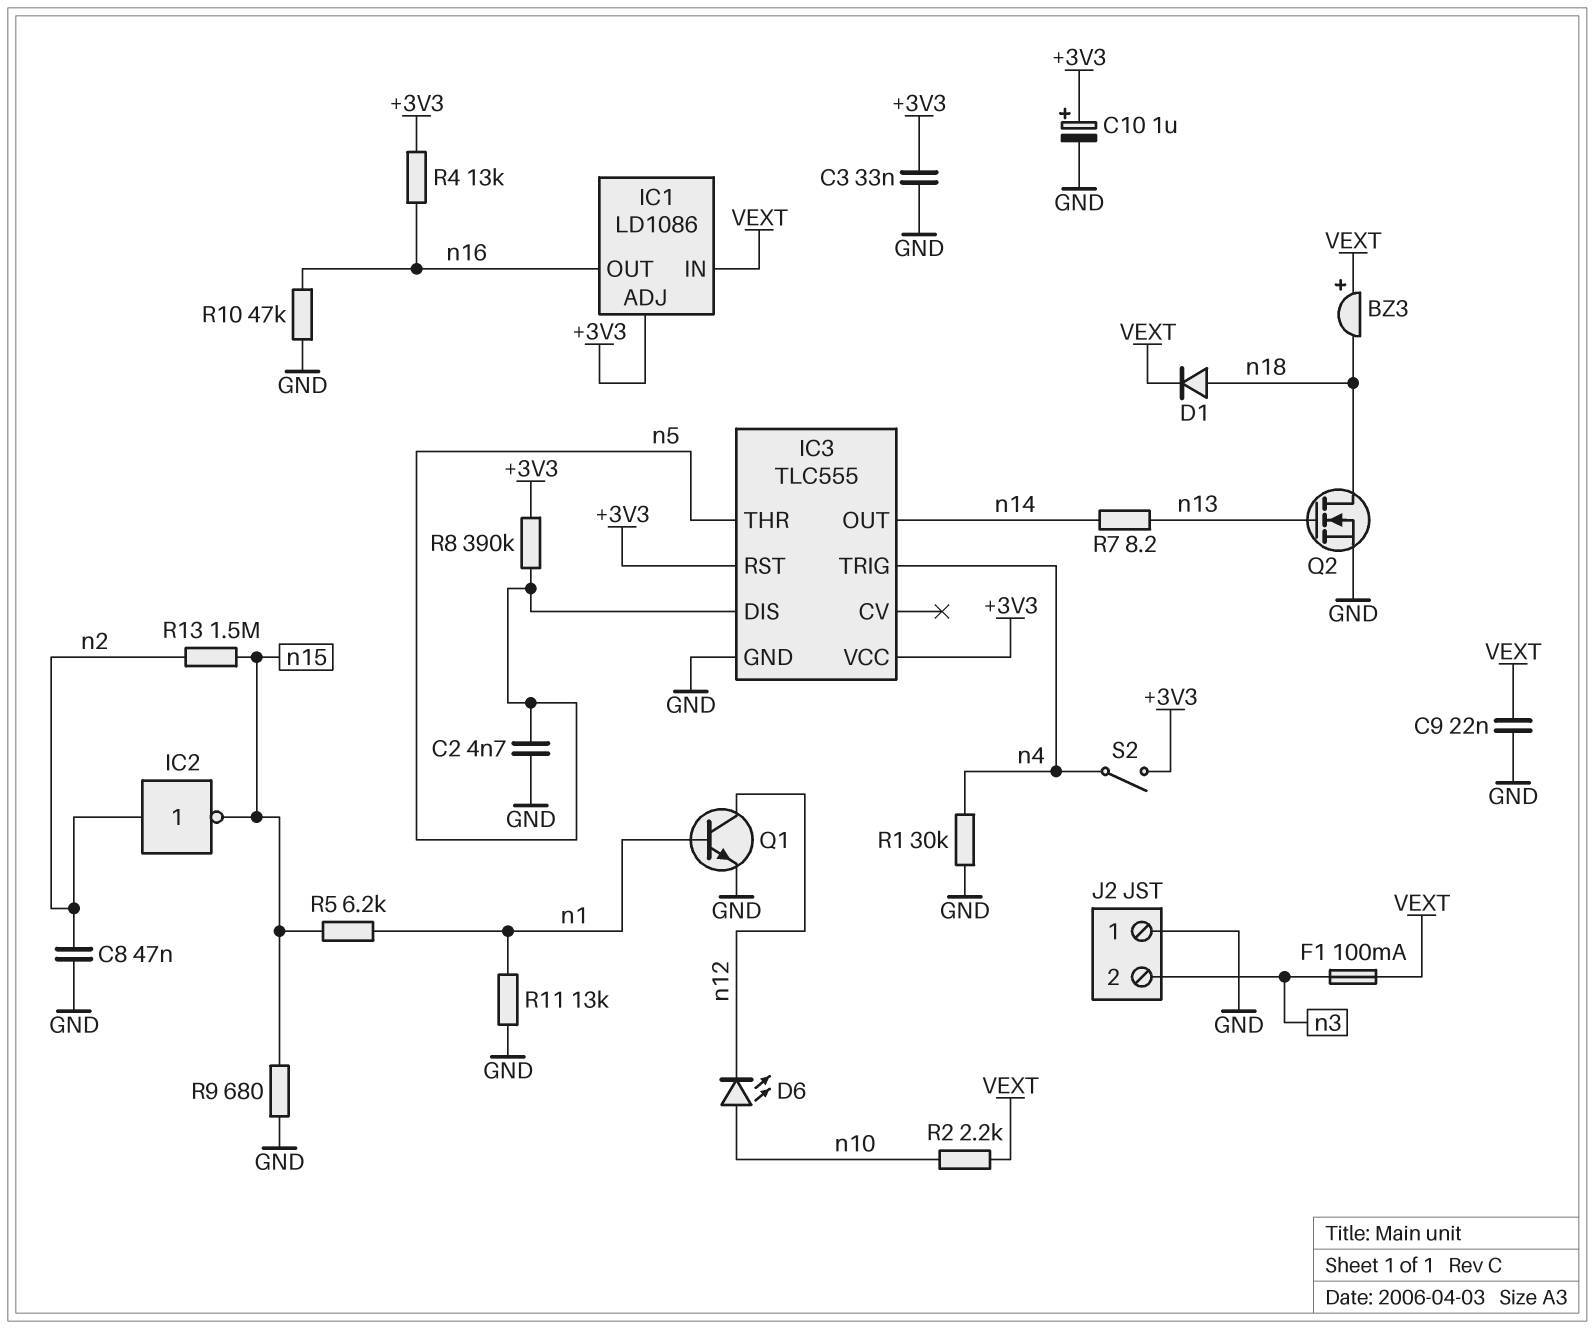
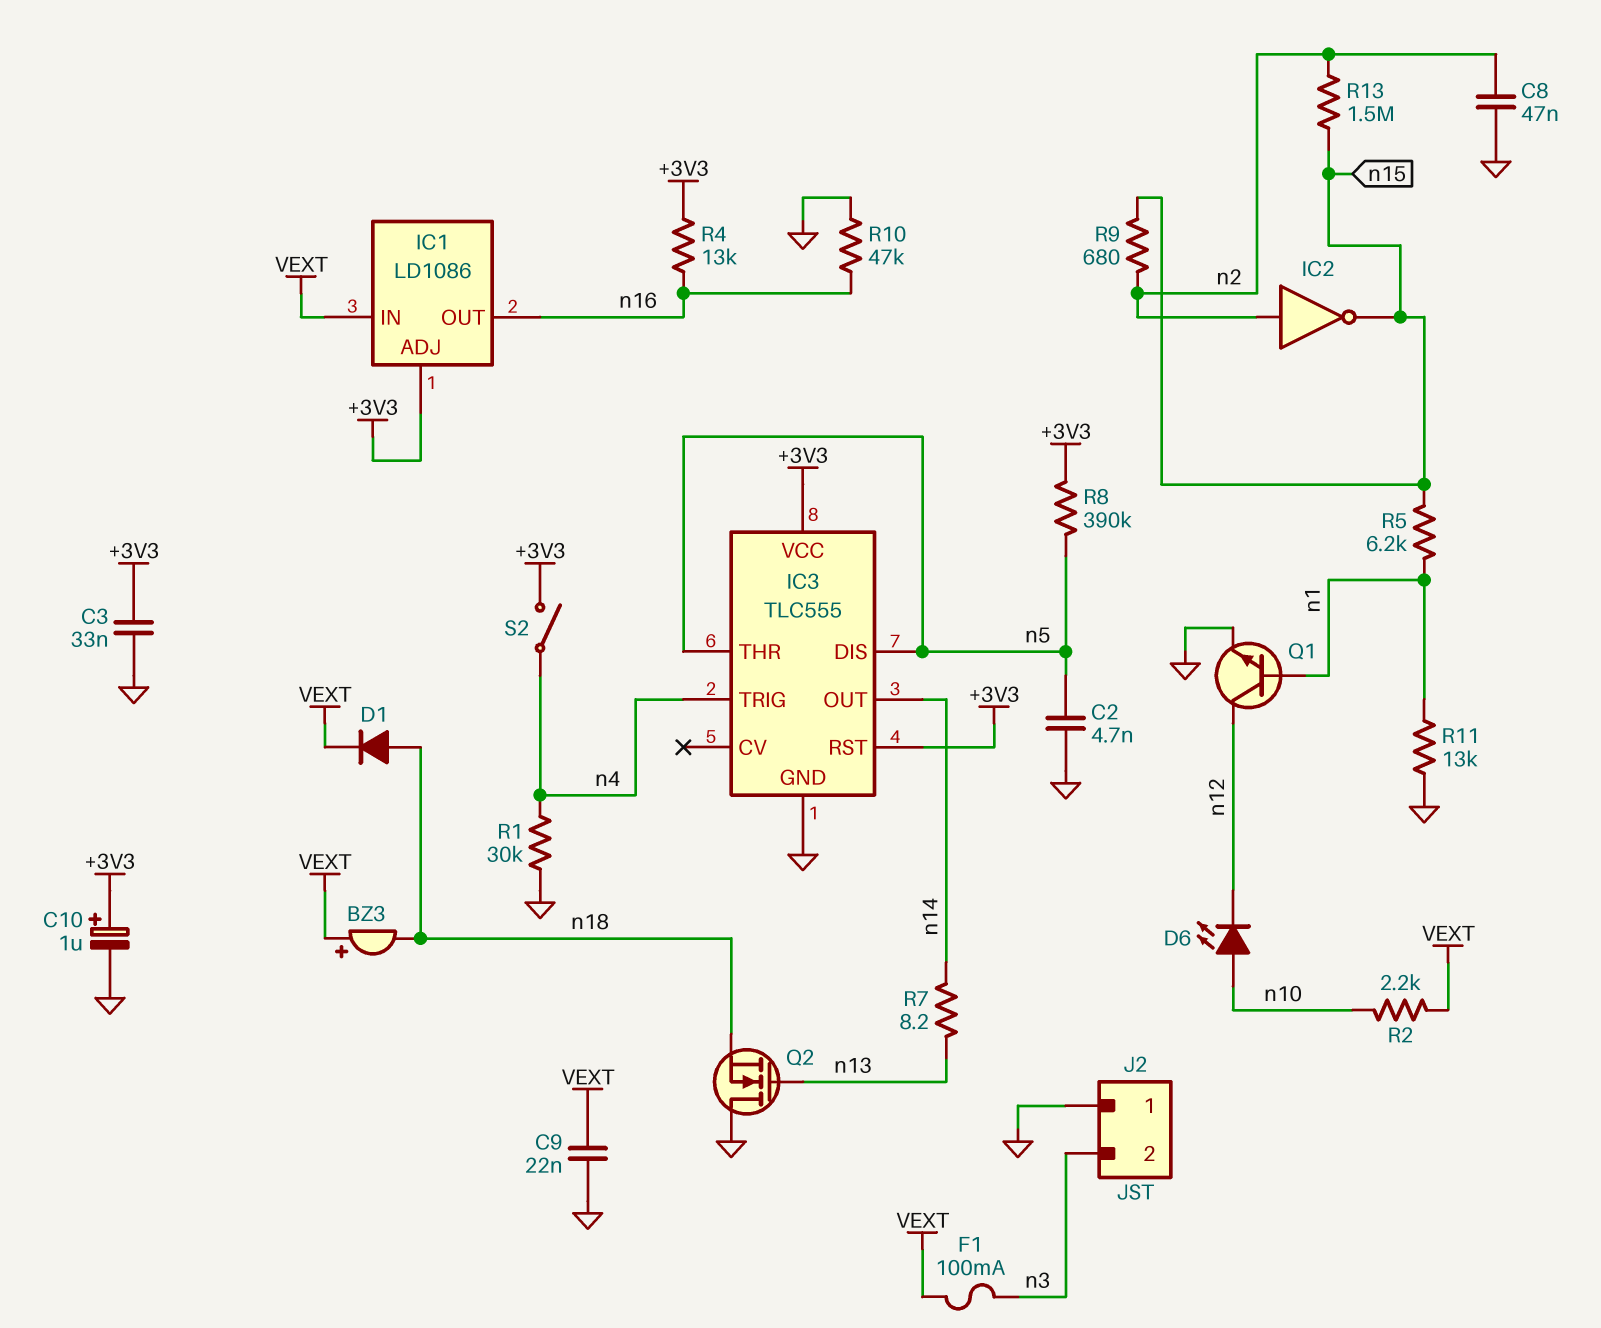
Q2: NMOS (G n13, D n18, S GND) -> NMOS (G n13, D GND, S n18)
R9: 680 (GND, n15) -> 680 (n2, n15)

